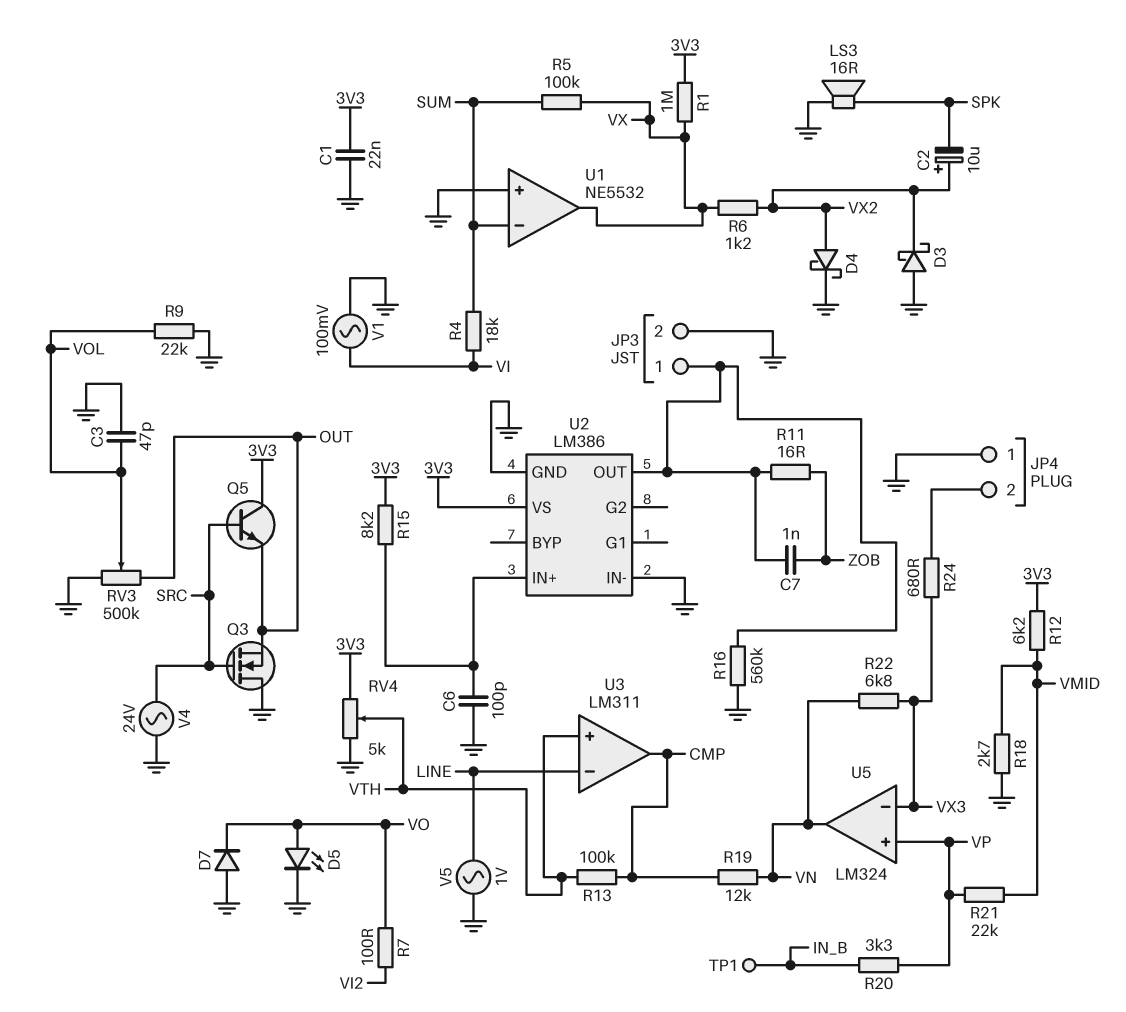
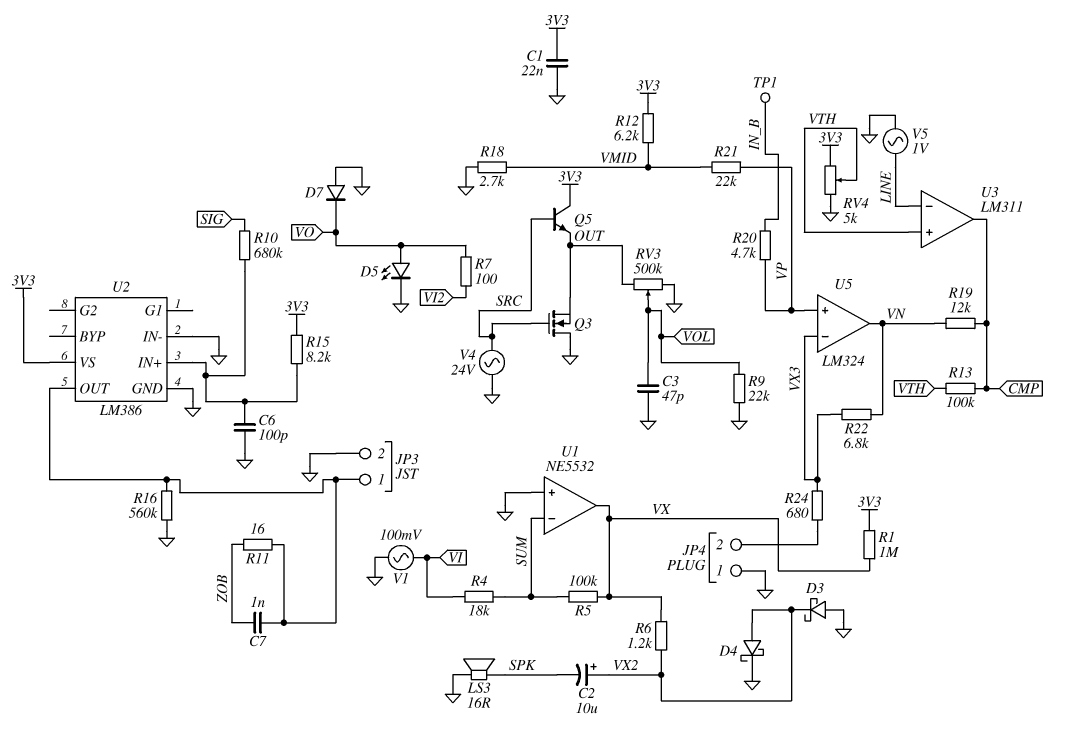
R10: none -> 680k (SIG, U2/IN+)
R20: 3.3k (IN_B, VP) -> 4.7k (IN_B, VP)

